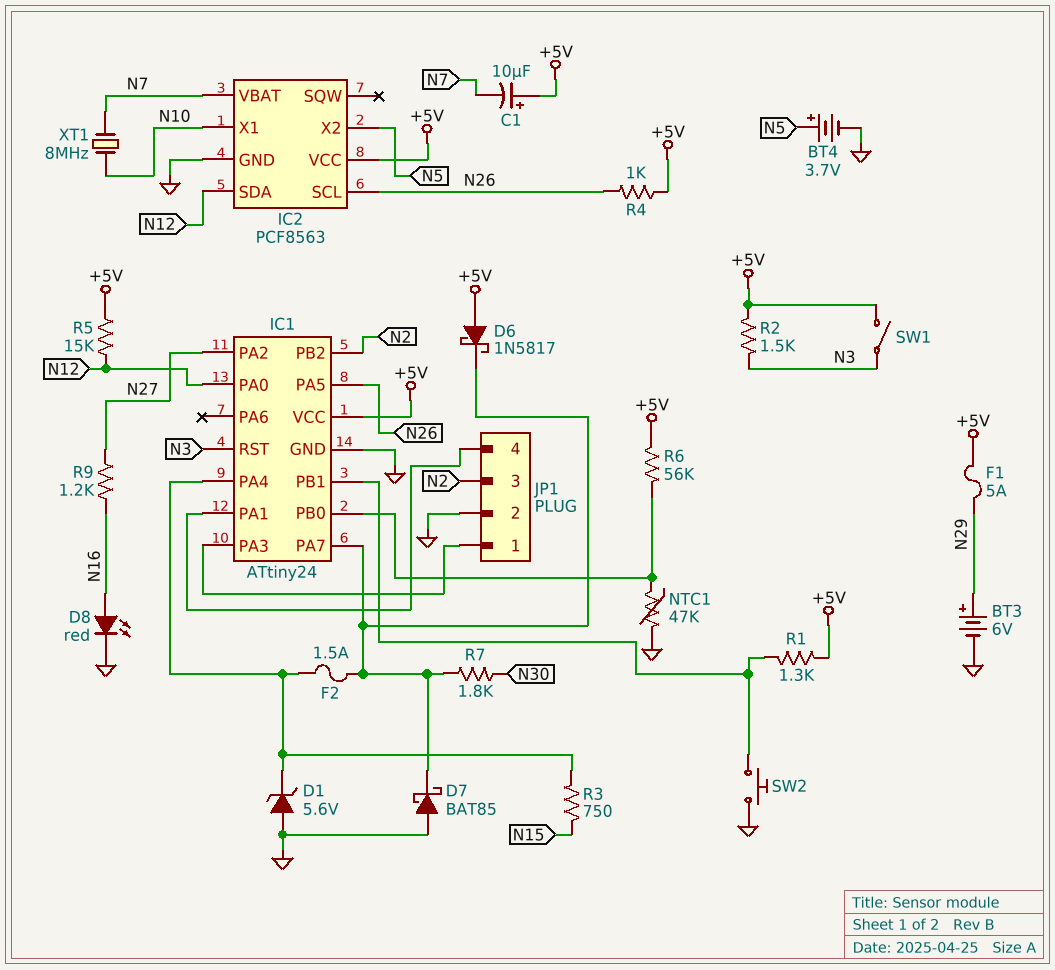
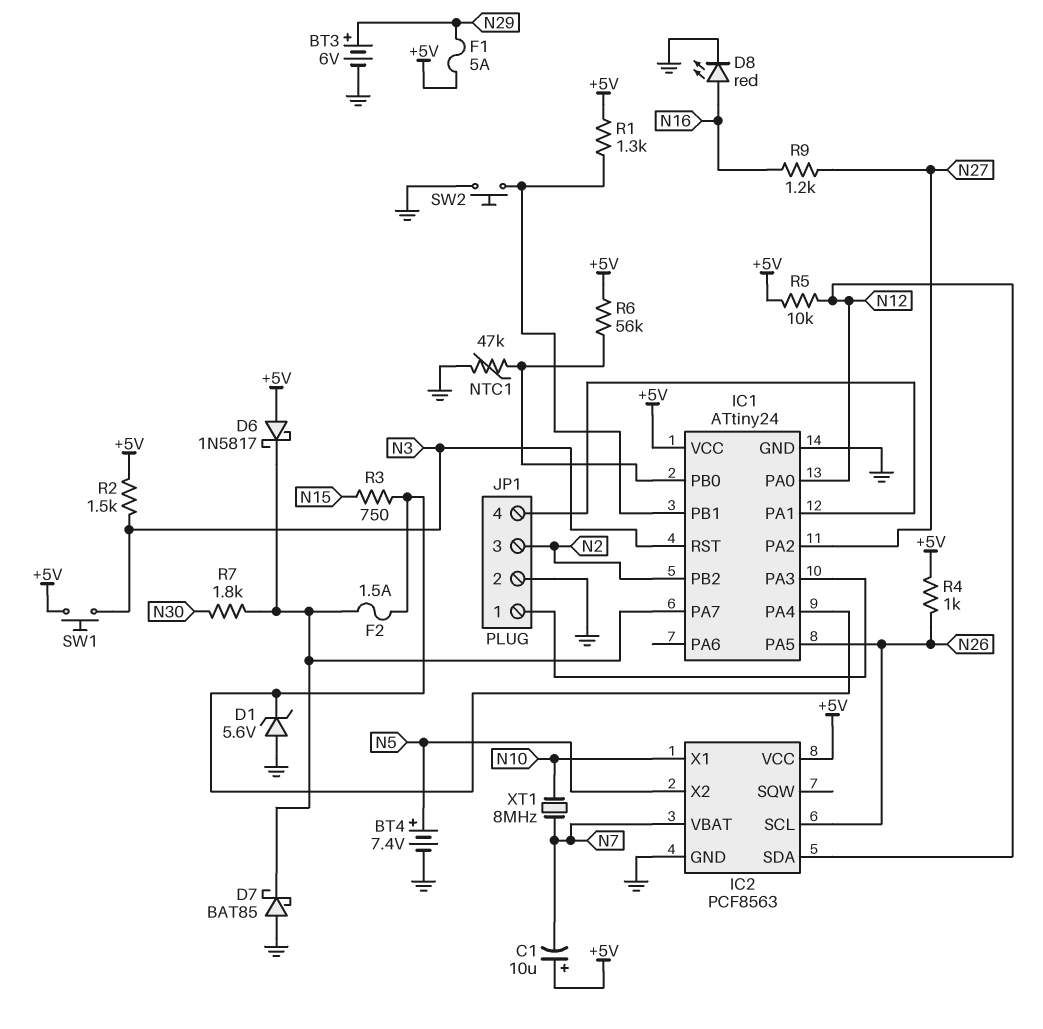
BT4: 3.7V (plus N5, minus GND) -> 7.4V (plus N5, minus GND)
R5: 15k (+5V, N12) -> 10k (+5V, N12)
SW1: switch (+5V, N3) -> button (+5V, N3)

